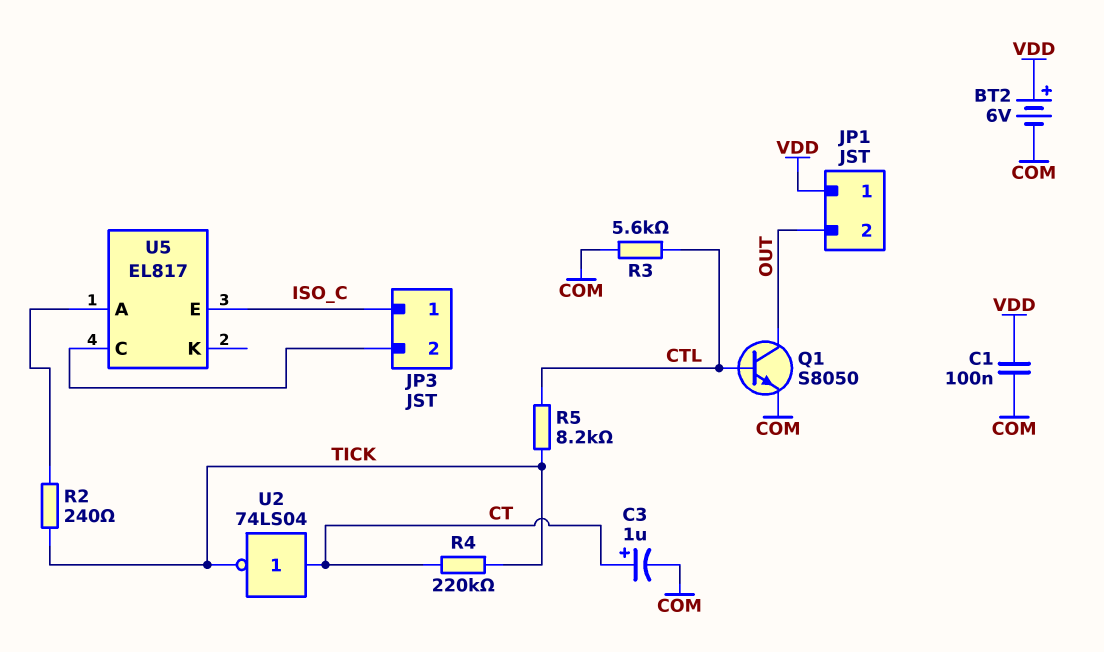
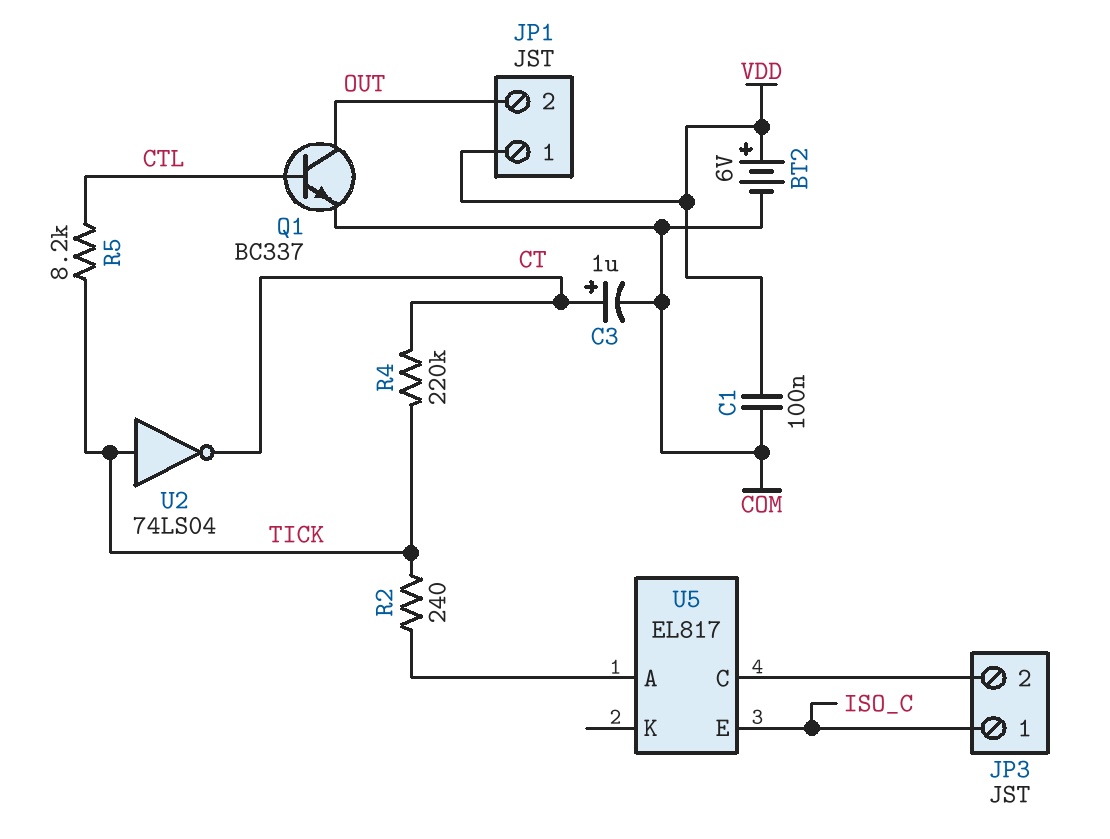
Q1: NPN S8050 (B CTL, C OUT, E COM) -> NPN BC337 (B CTL, C OUT, E COM)
R3: 5.6k (COM, CTL) -> none
U2: NOT 74LS04 (in CT, out TICK) -> NOT 74LS04 (in TICK, out CT)

